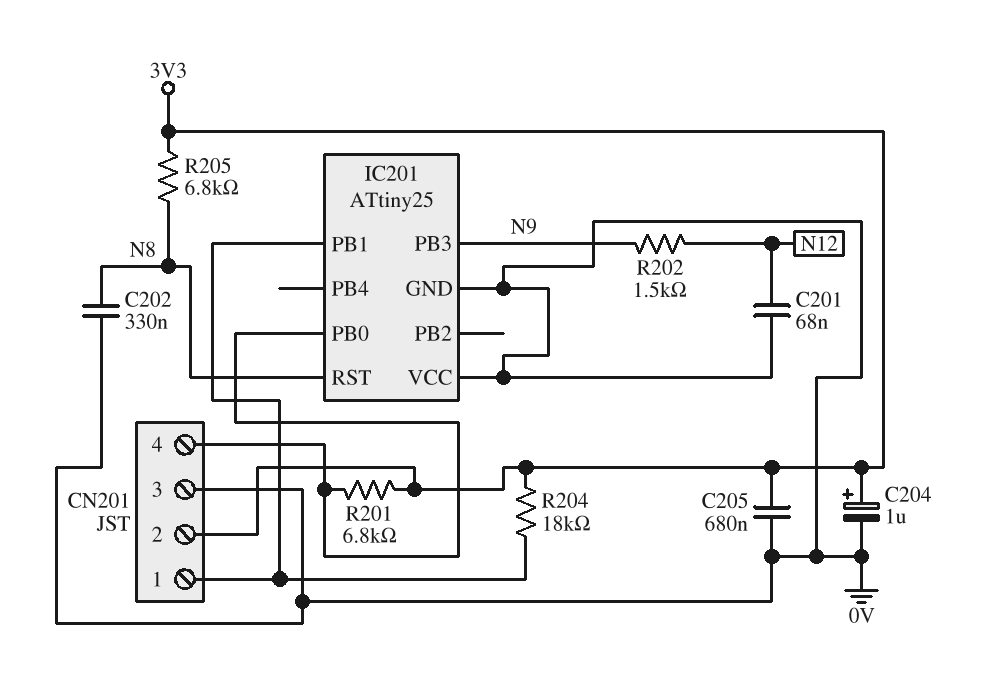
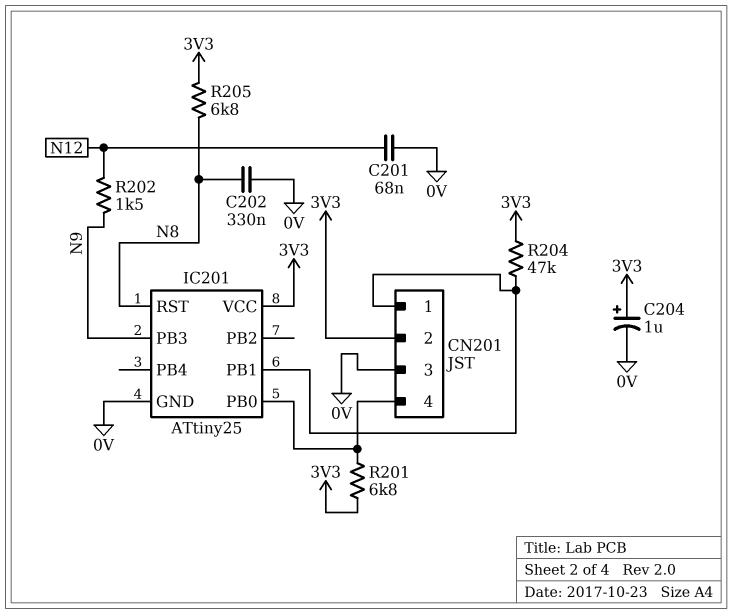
C205: 680nF (0V, 3V3) -> none
IC201 pin VCC: 0V -> 3V3
R204: 18k (3V3, CN201/1) -> 47k (3V3, CN201/1)

